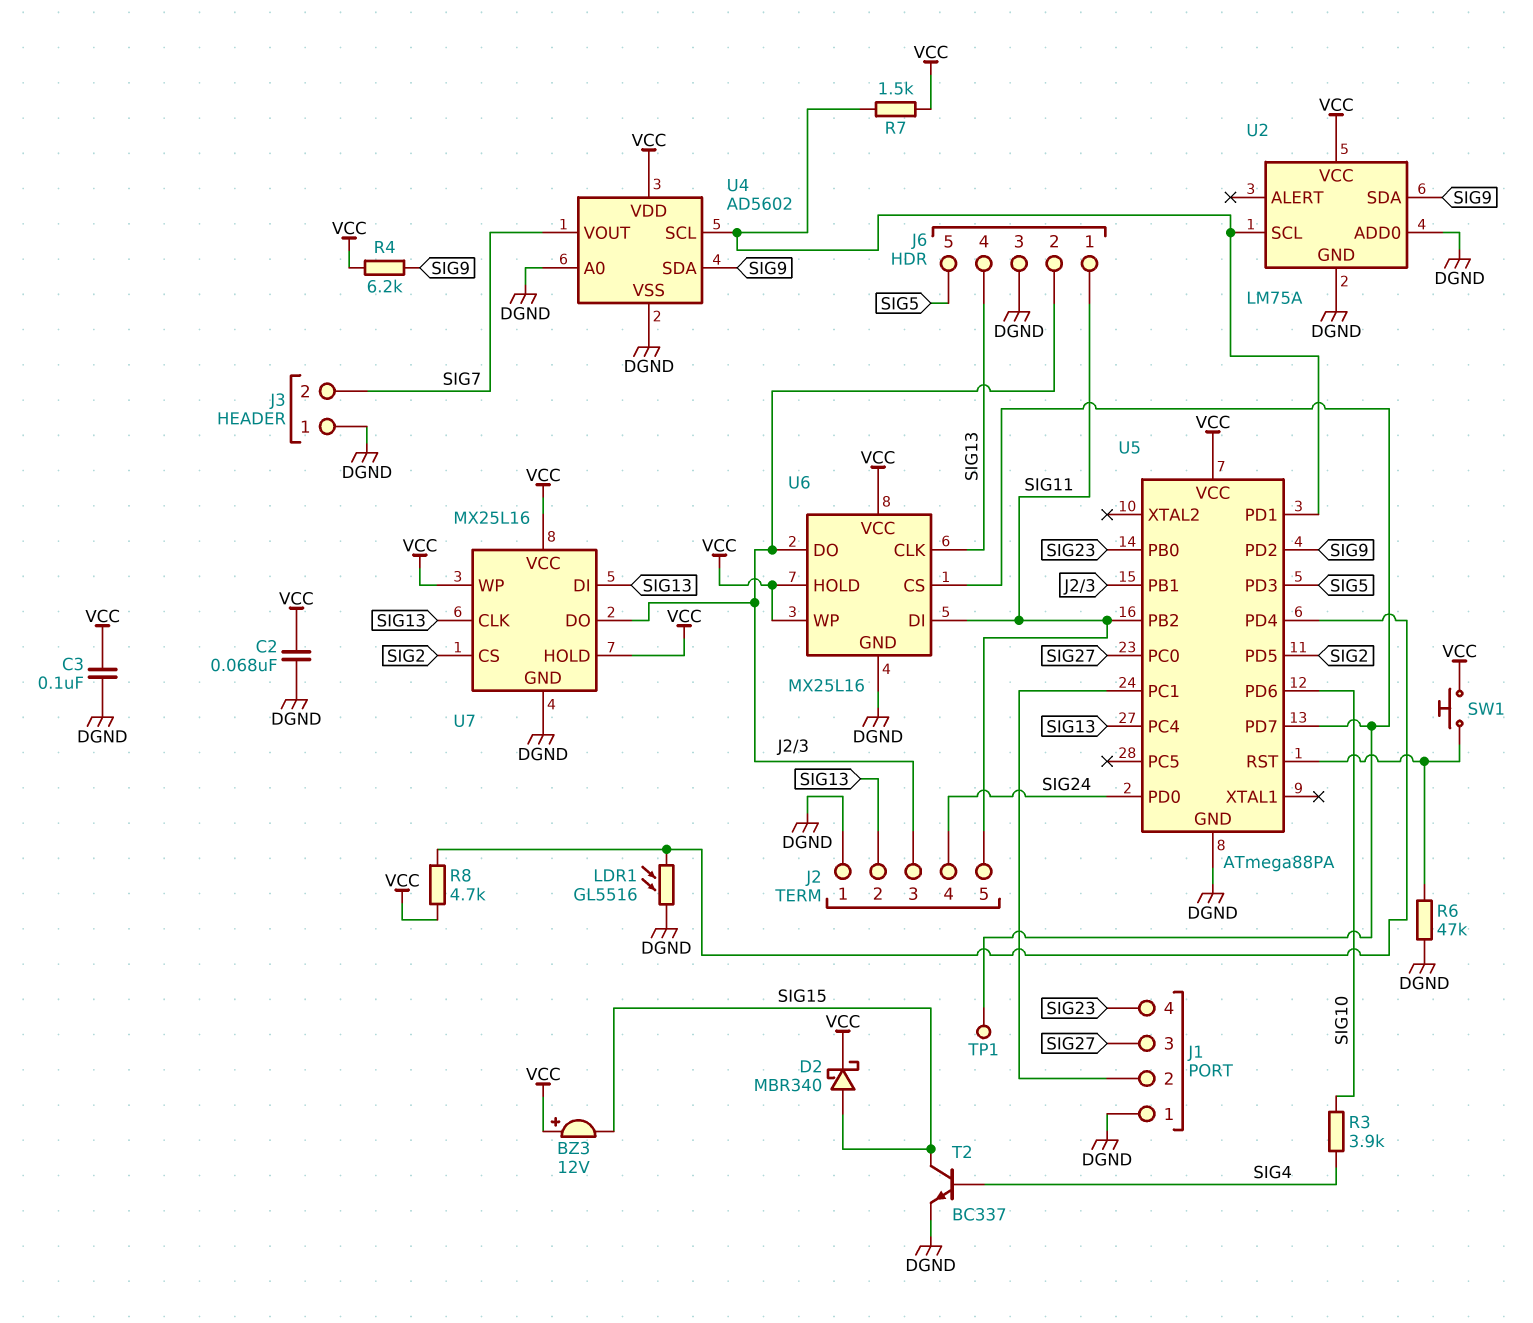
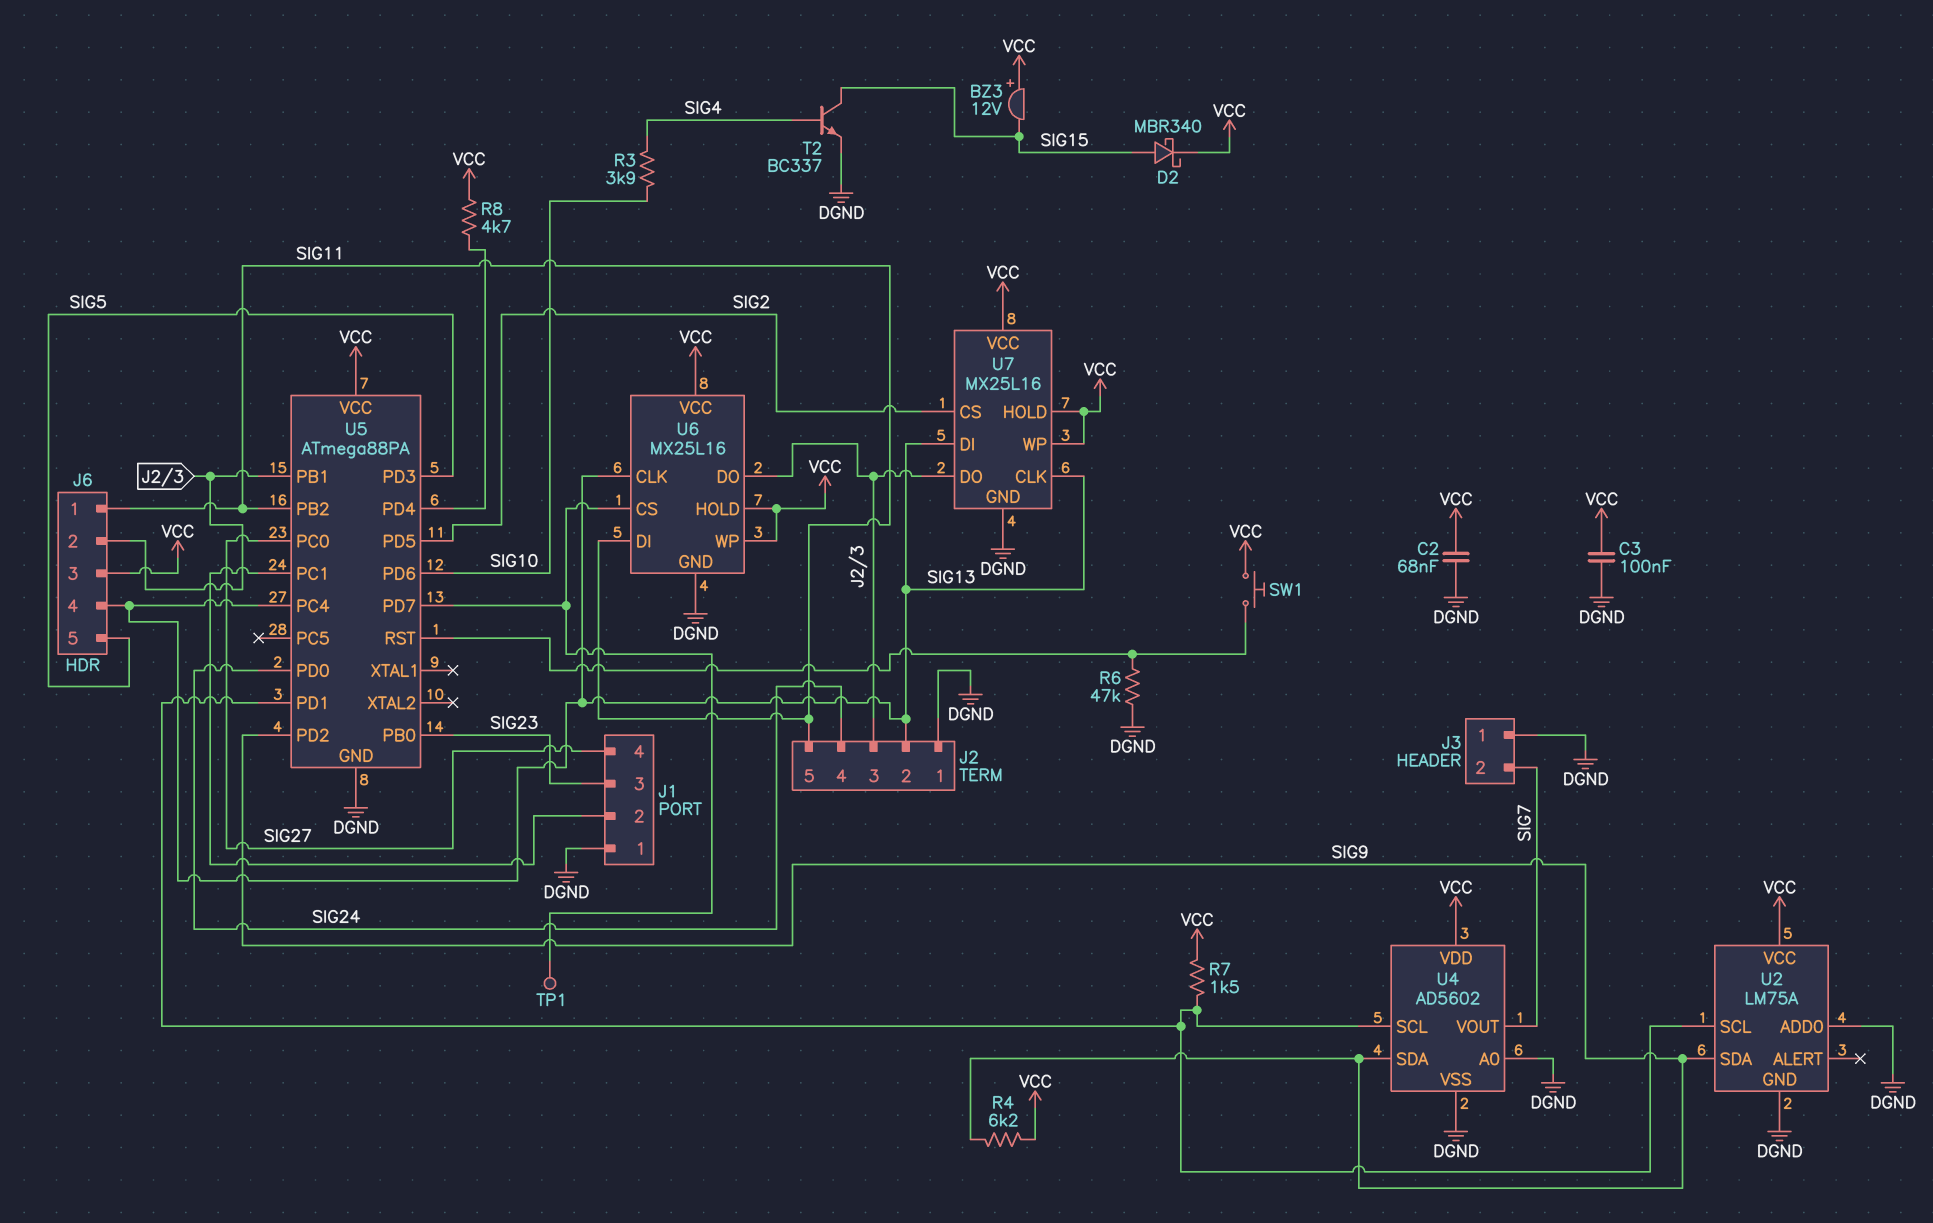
J1 pin 3: SIG27 -> SIG23
J1 pin 4: SIG23 -> SIG27
J6 pin 3: DGND -> VCC
LDR1: GL5516 (DGND, U5/PD4) -> none

